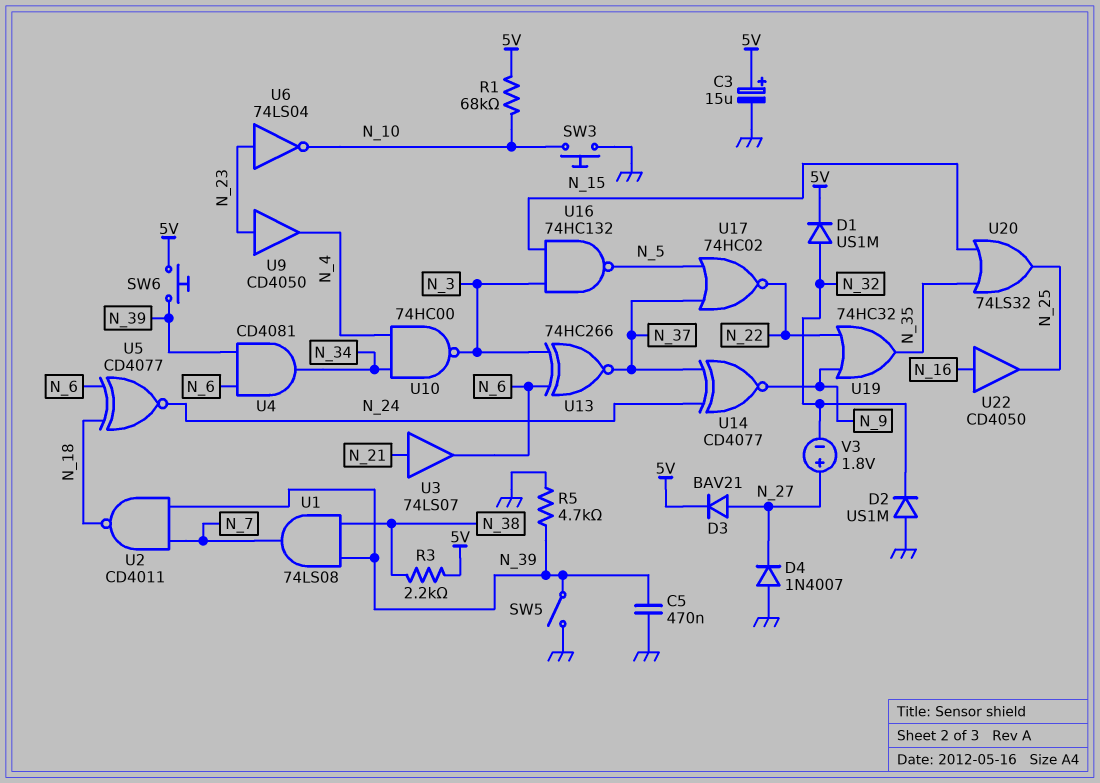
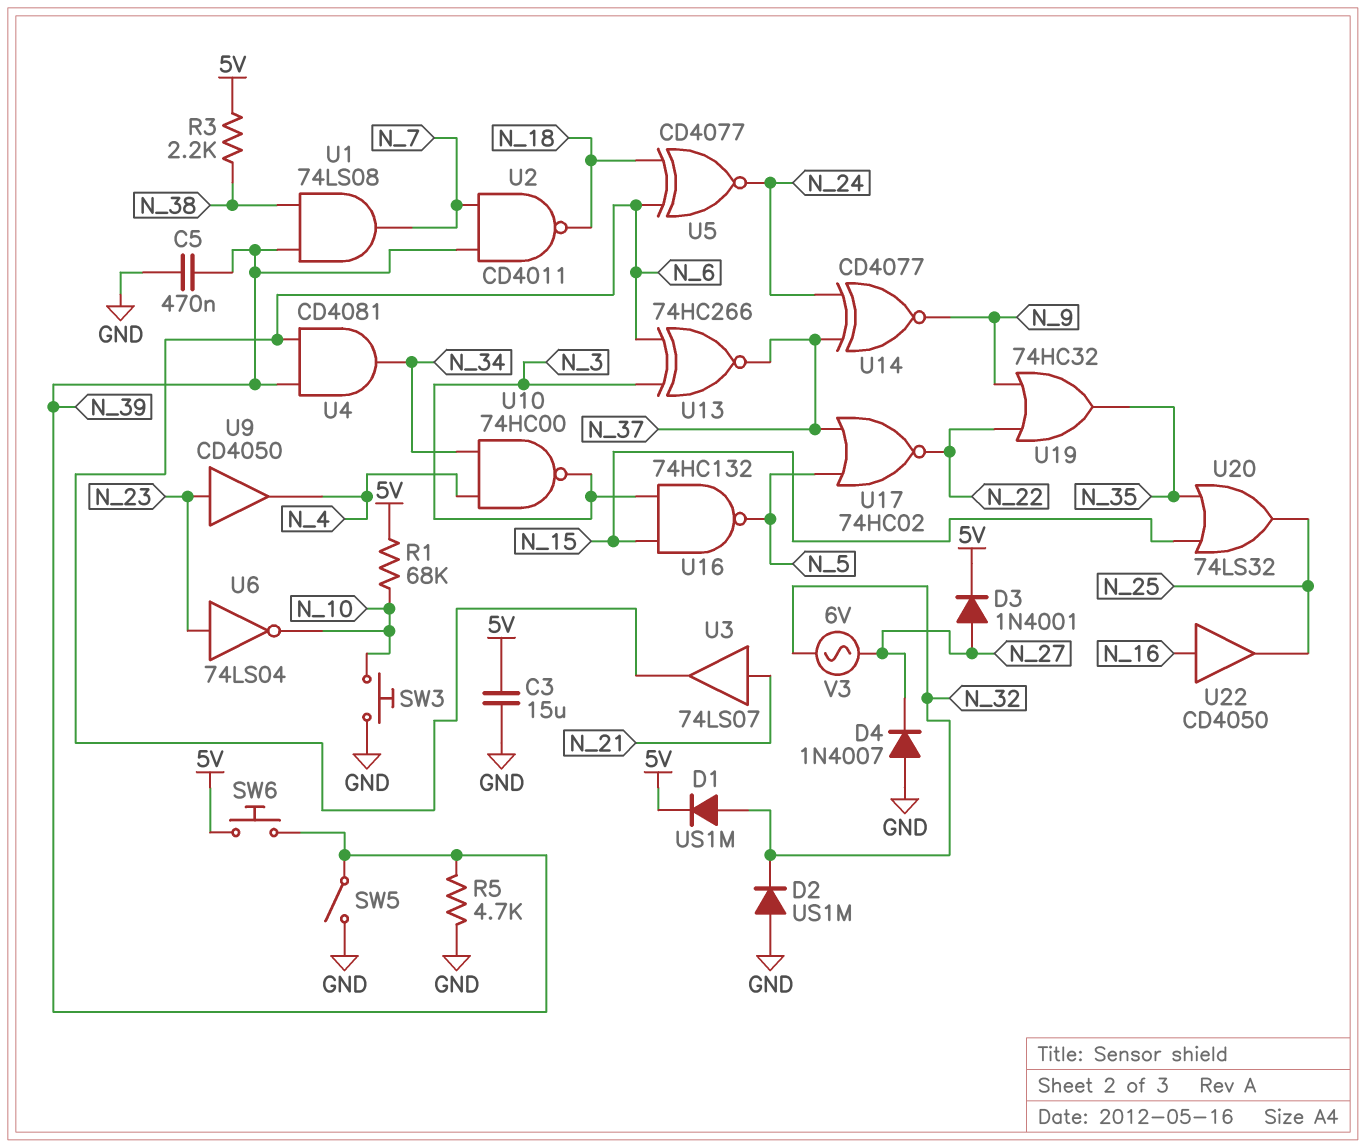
C3: 15uF (plus 5V, minus GND) -> 15uF (5V, GND)
D3: diode BAV21 (A N_27, K 5V) -> diode 1N4001 (A N_27, K 5V)
V3: 1.8V (plus N_27, minus N_32) -> AC 6V (N_27, N_32)

